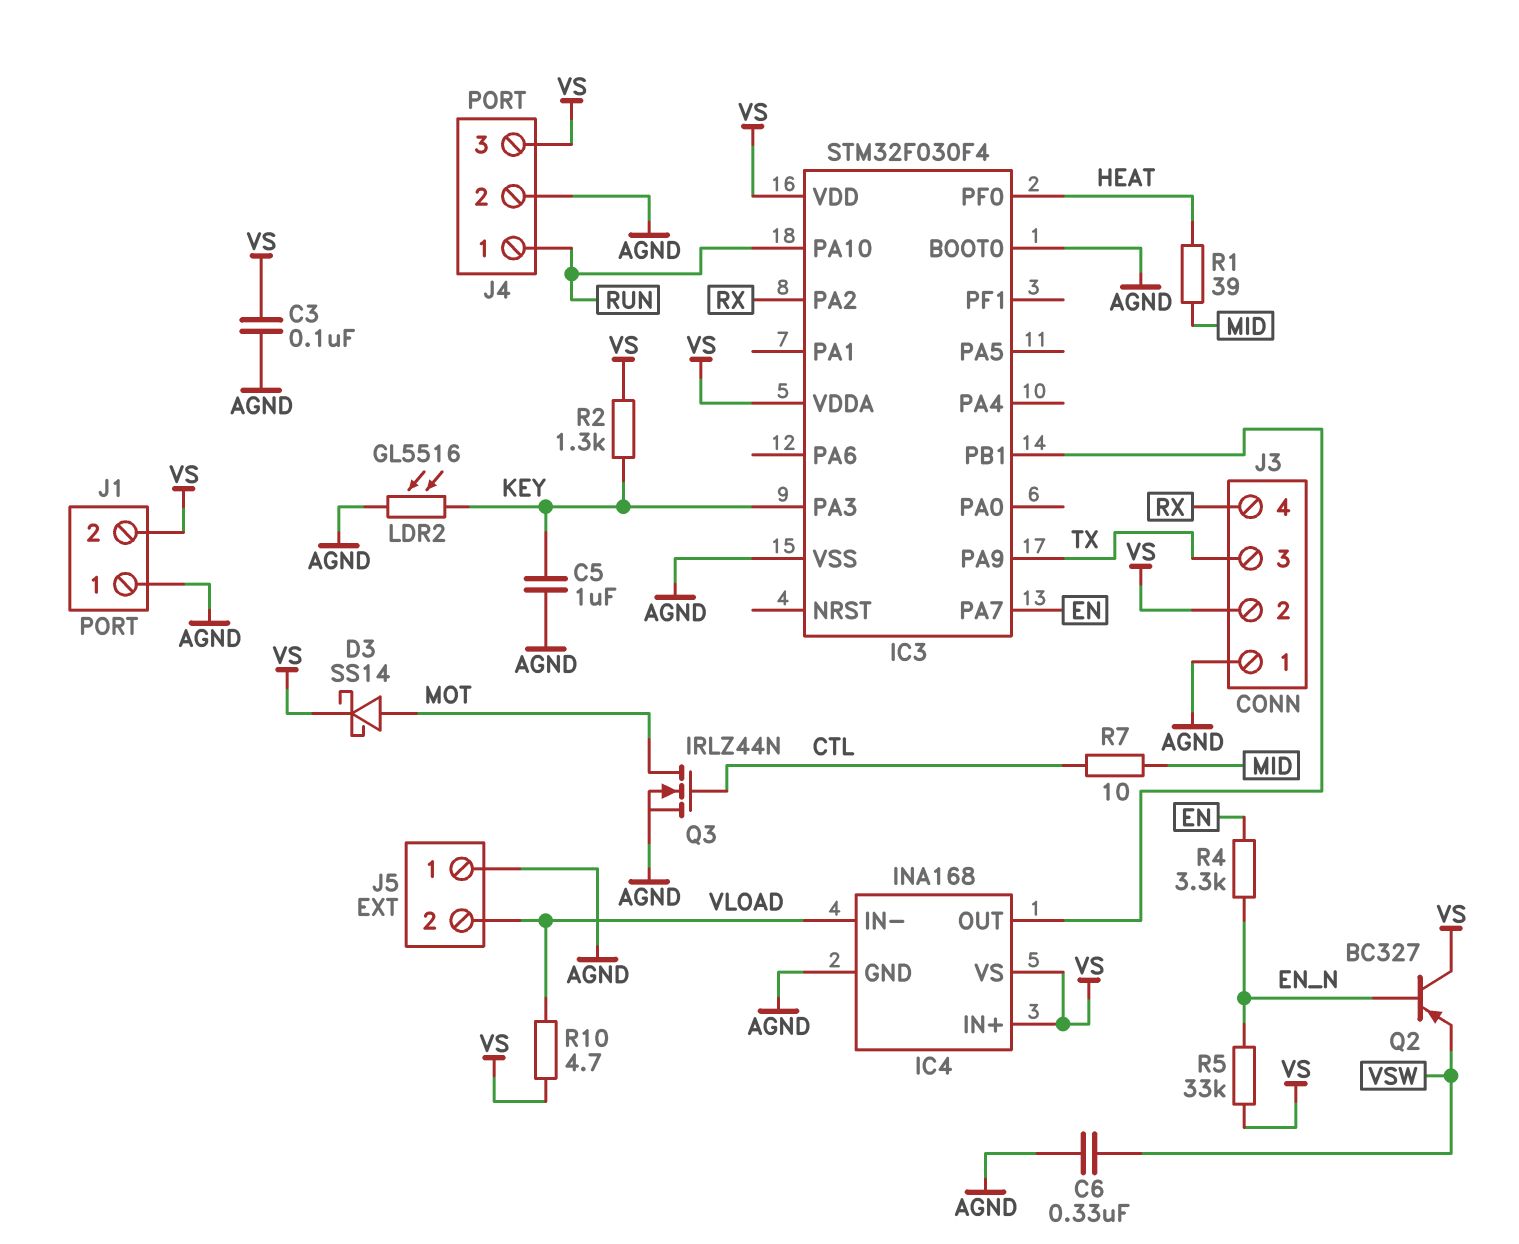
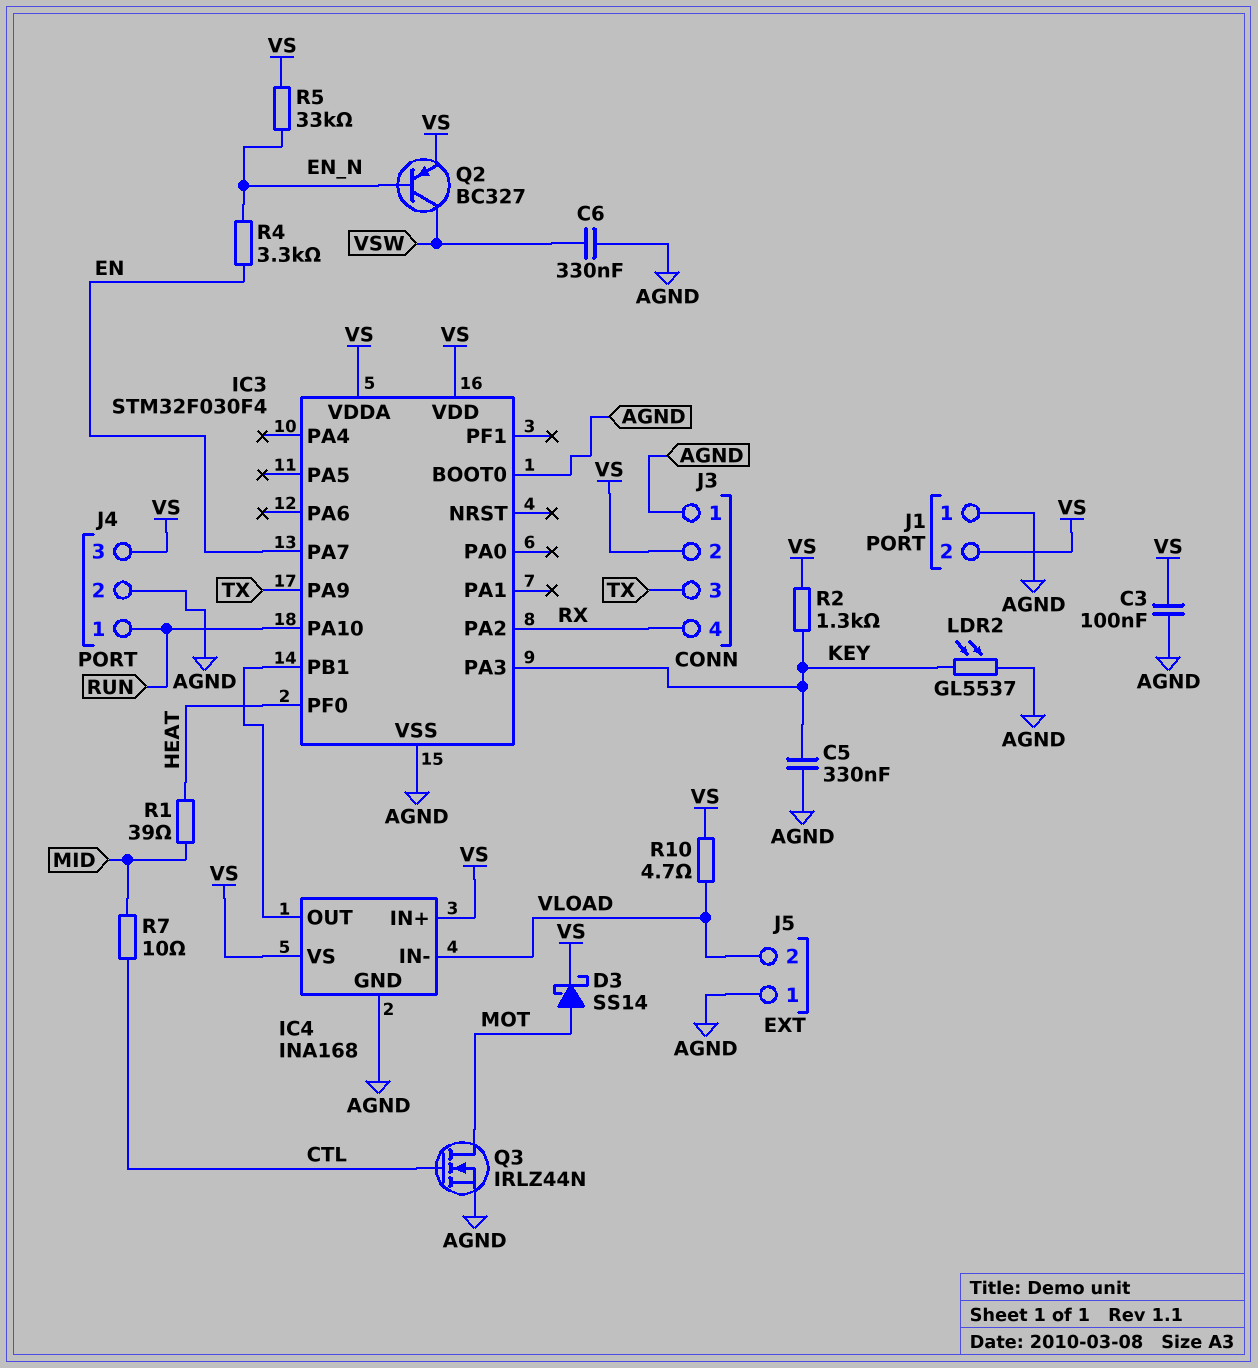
C5: 1uF (AGND, KEY) -> 330nF (AGND, KEY)
LDR2: GL5516 (AGND, KEY) -> GL5537 (AGND, KEY)
Q2: PNP BC327 (B EN_N, C VS, E VSW) -> PNP BC327 (B EN_N, C VSW, E VS)

